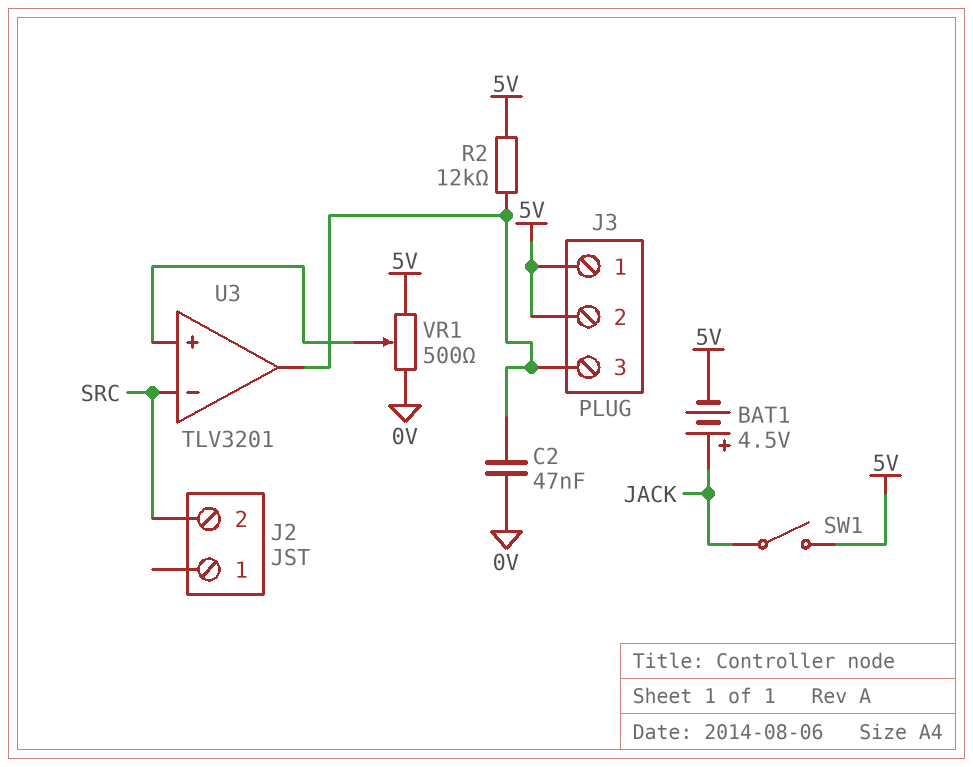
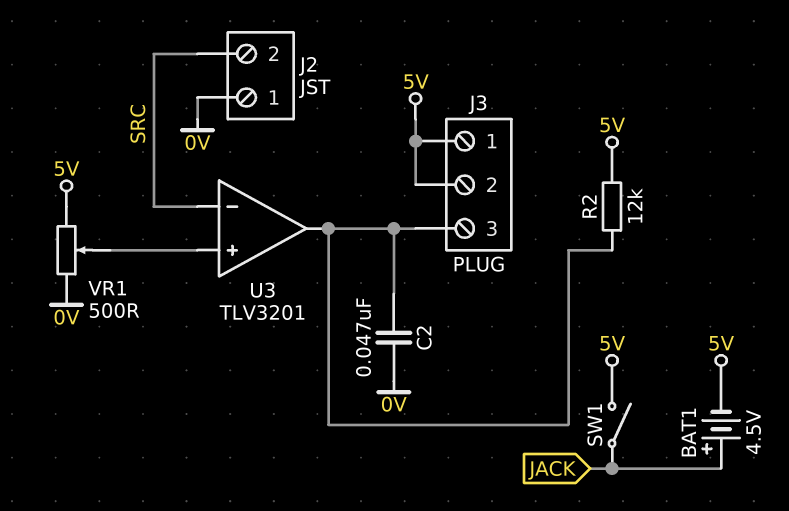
J2 pin 1: none -> 0V

